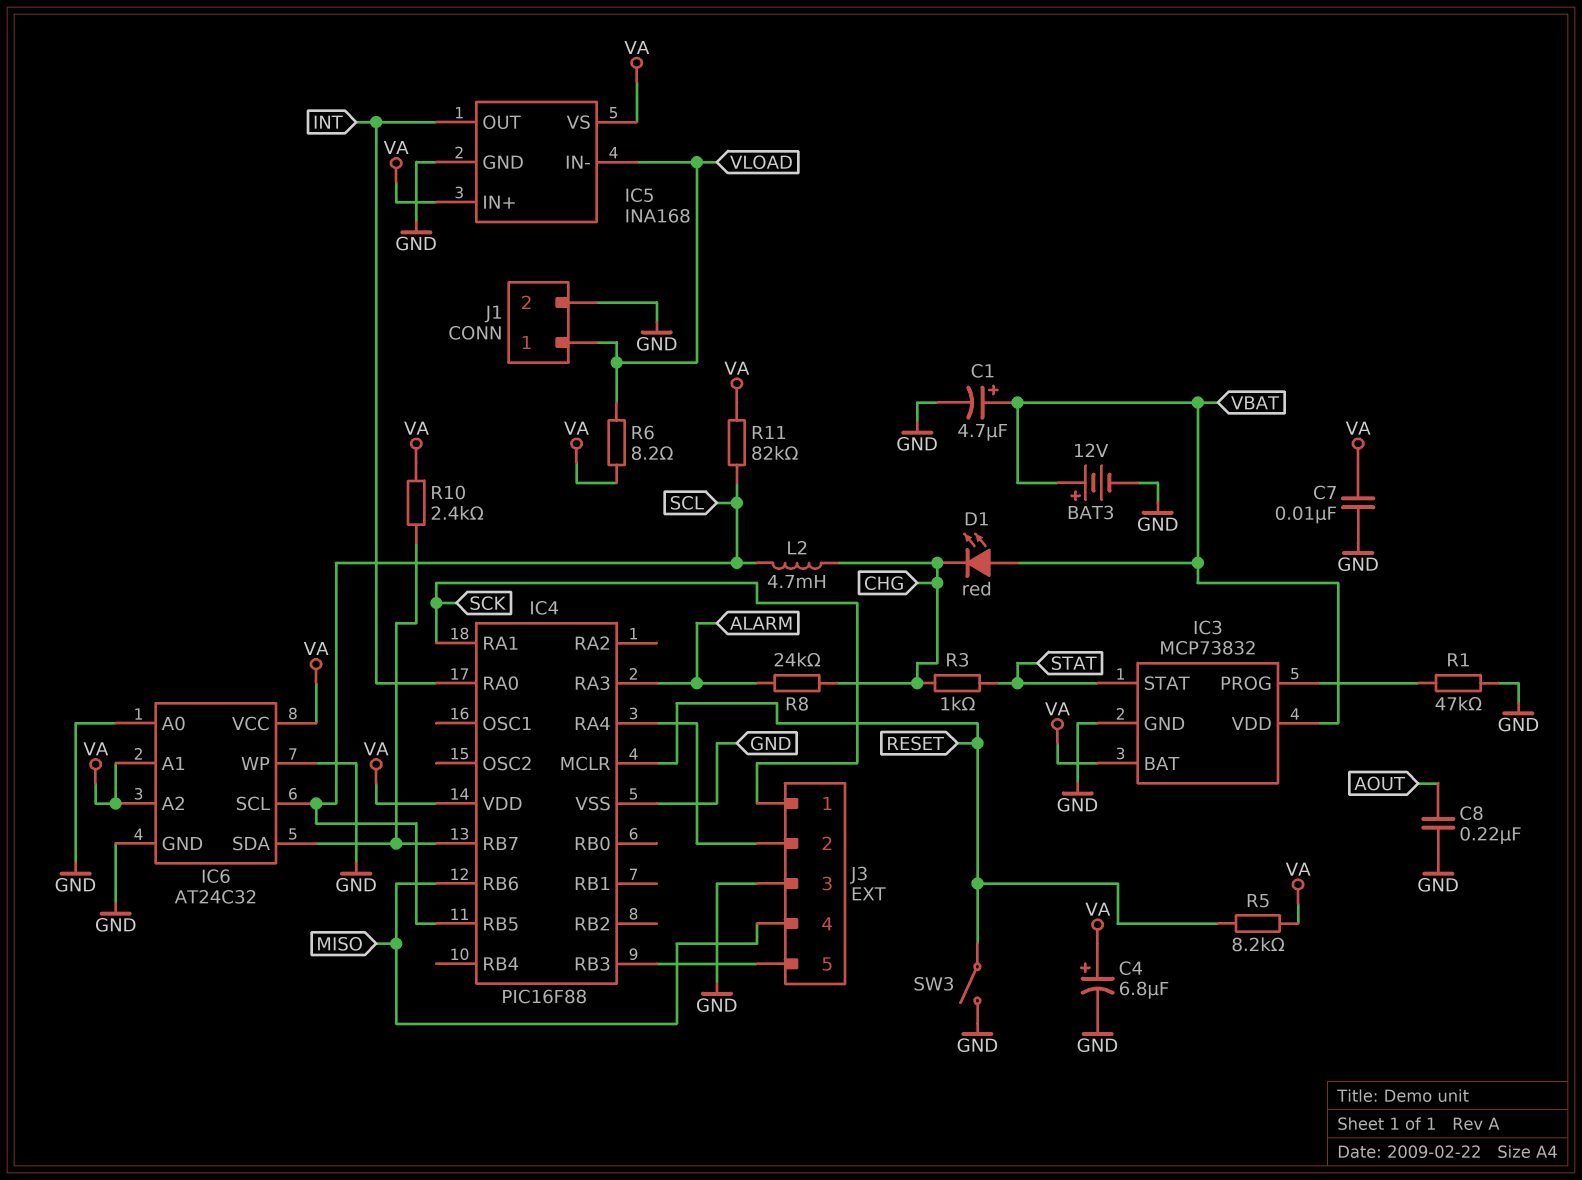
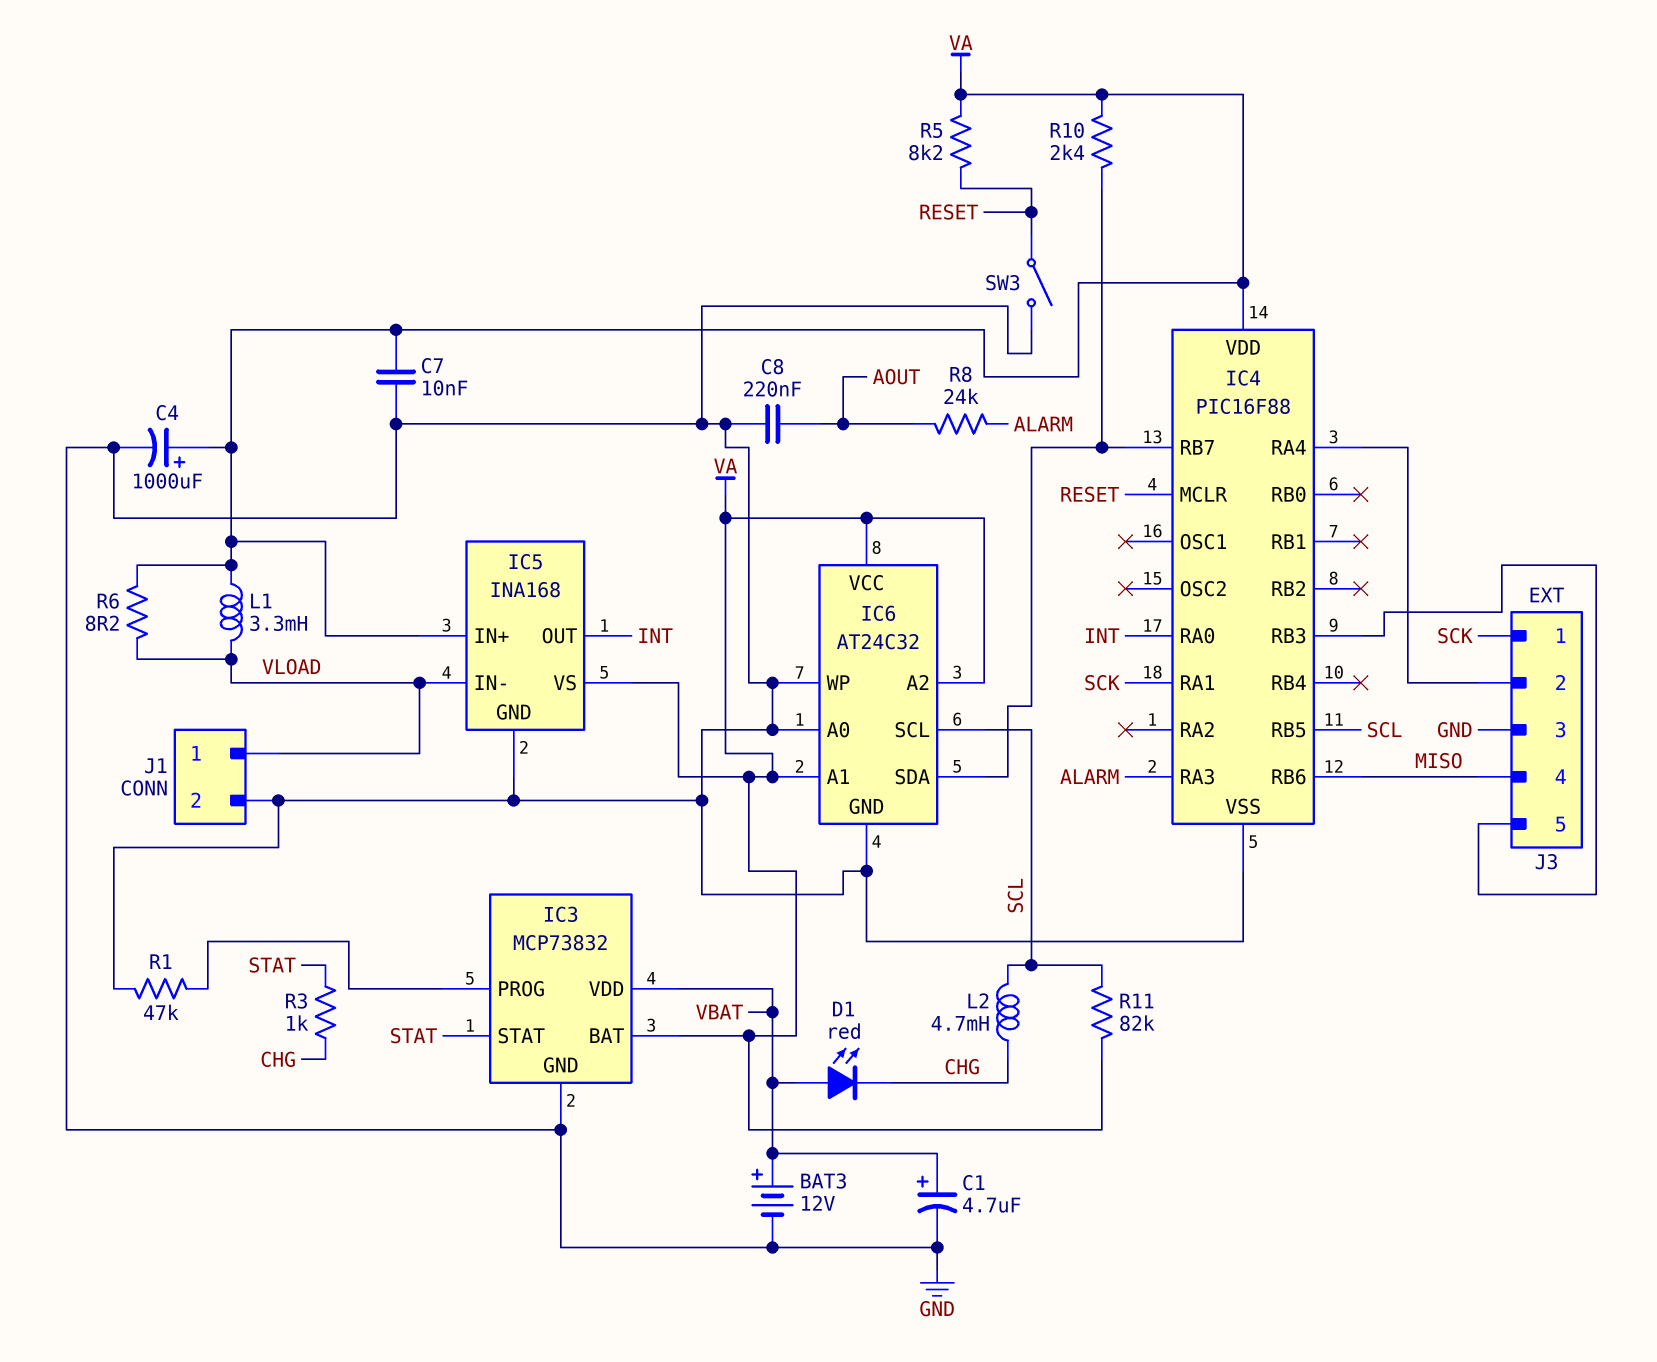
C4: 6.8uF (plus VA, minus GND) -> 1000uF (plus VA, minus GND)
L1: none -> 3.3mH (VA, VLOAD)
R8: 24k (ALARM, CHG) -> 24k (ALARM, AOUT)

